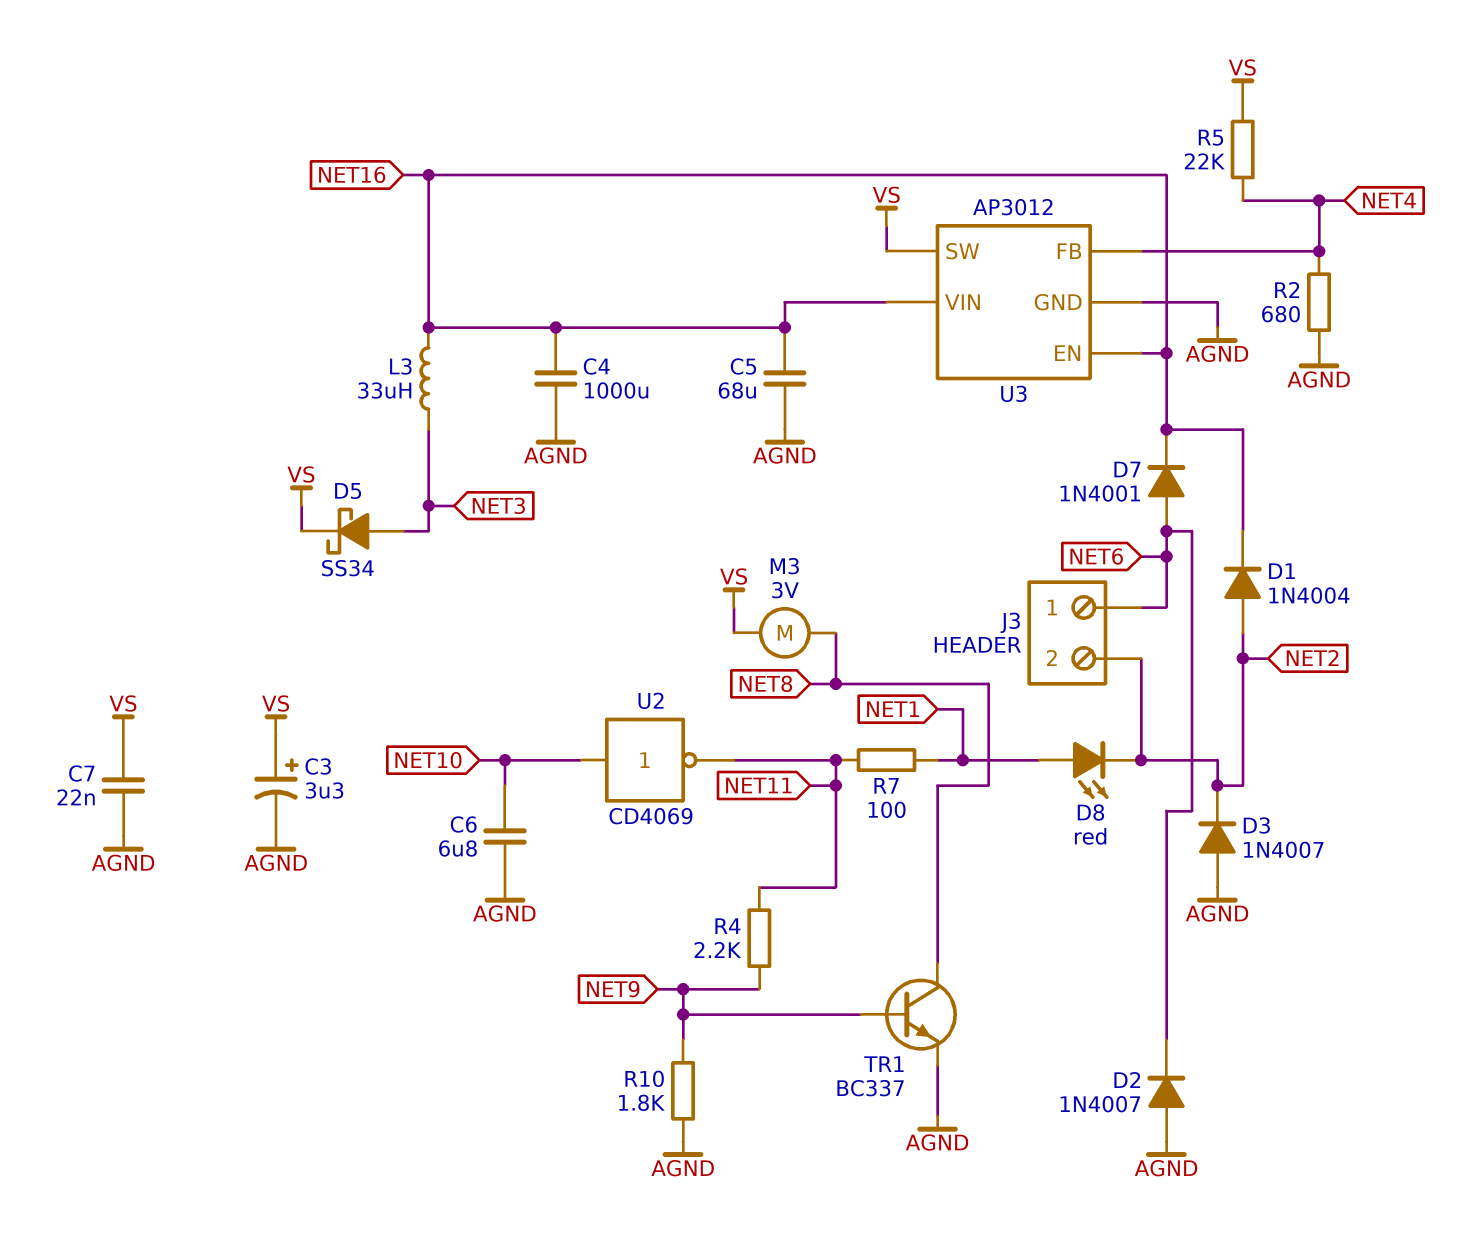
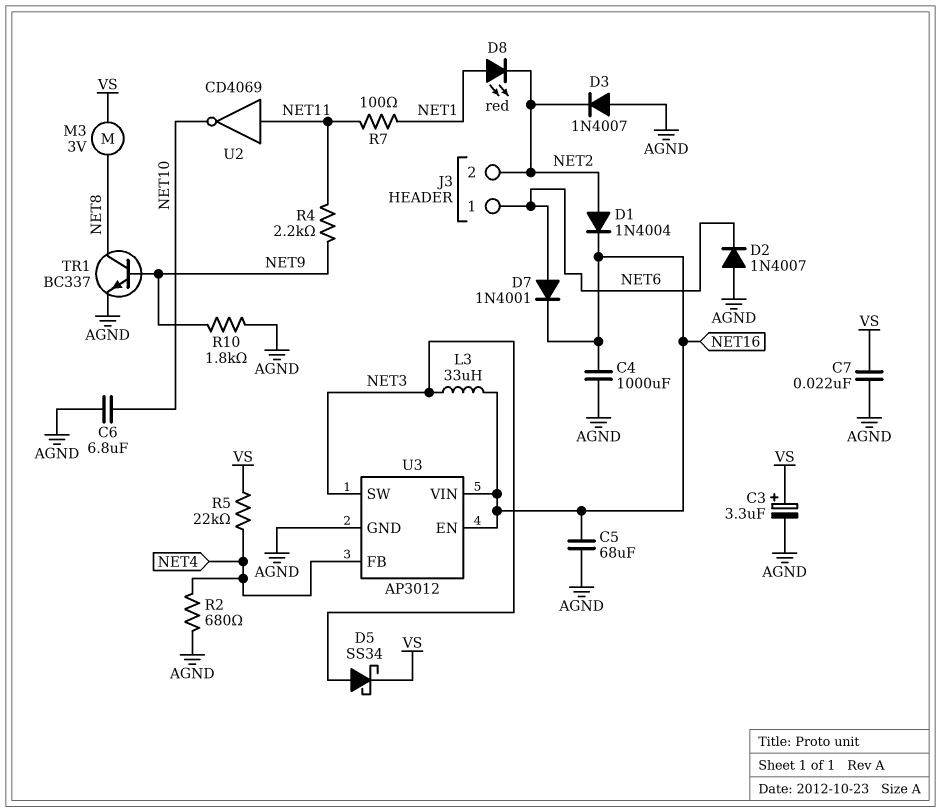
U2: NOT CD4069 (in NET10, out NET11) -> NOT CD4069 (in NET11, out NET10)
U3 pin SW: VS -> NET3

